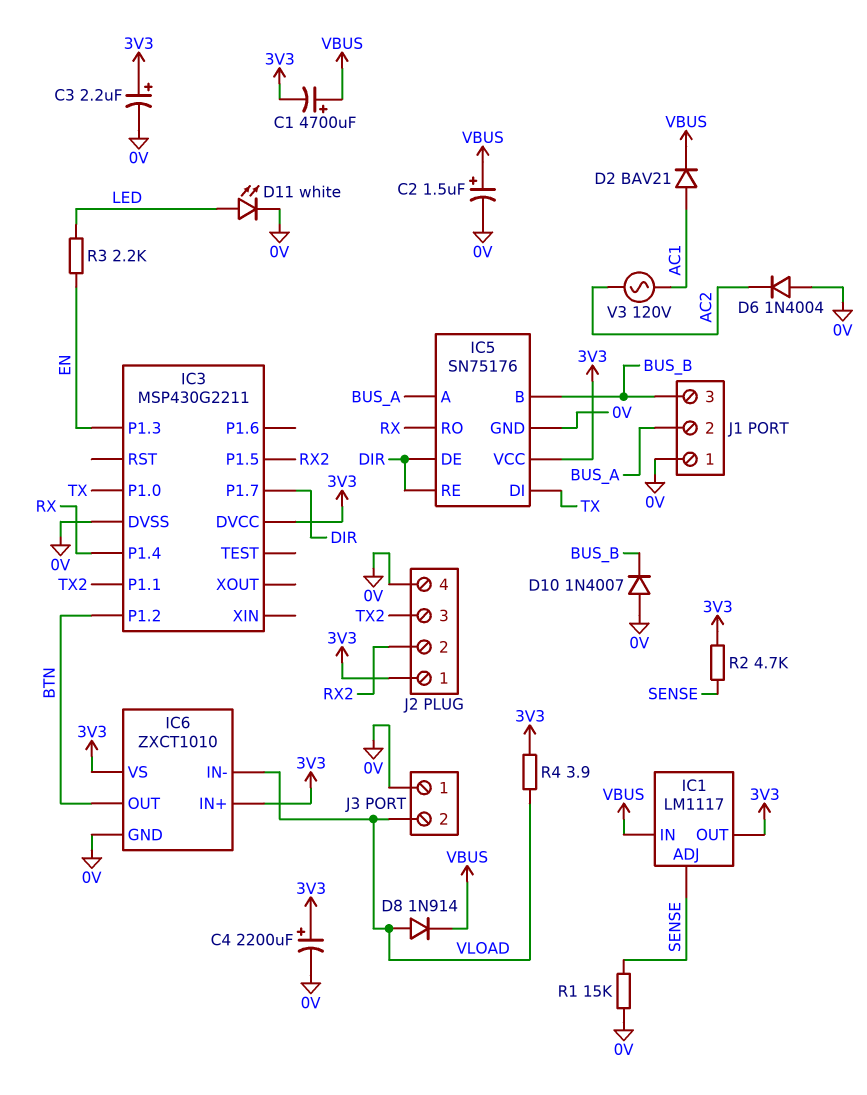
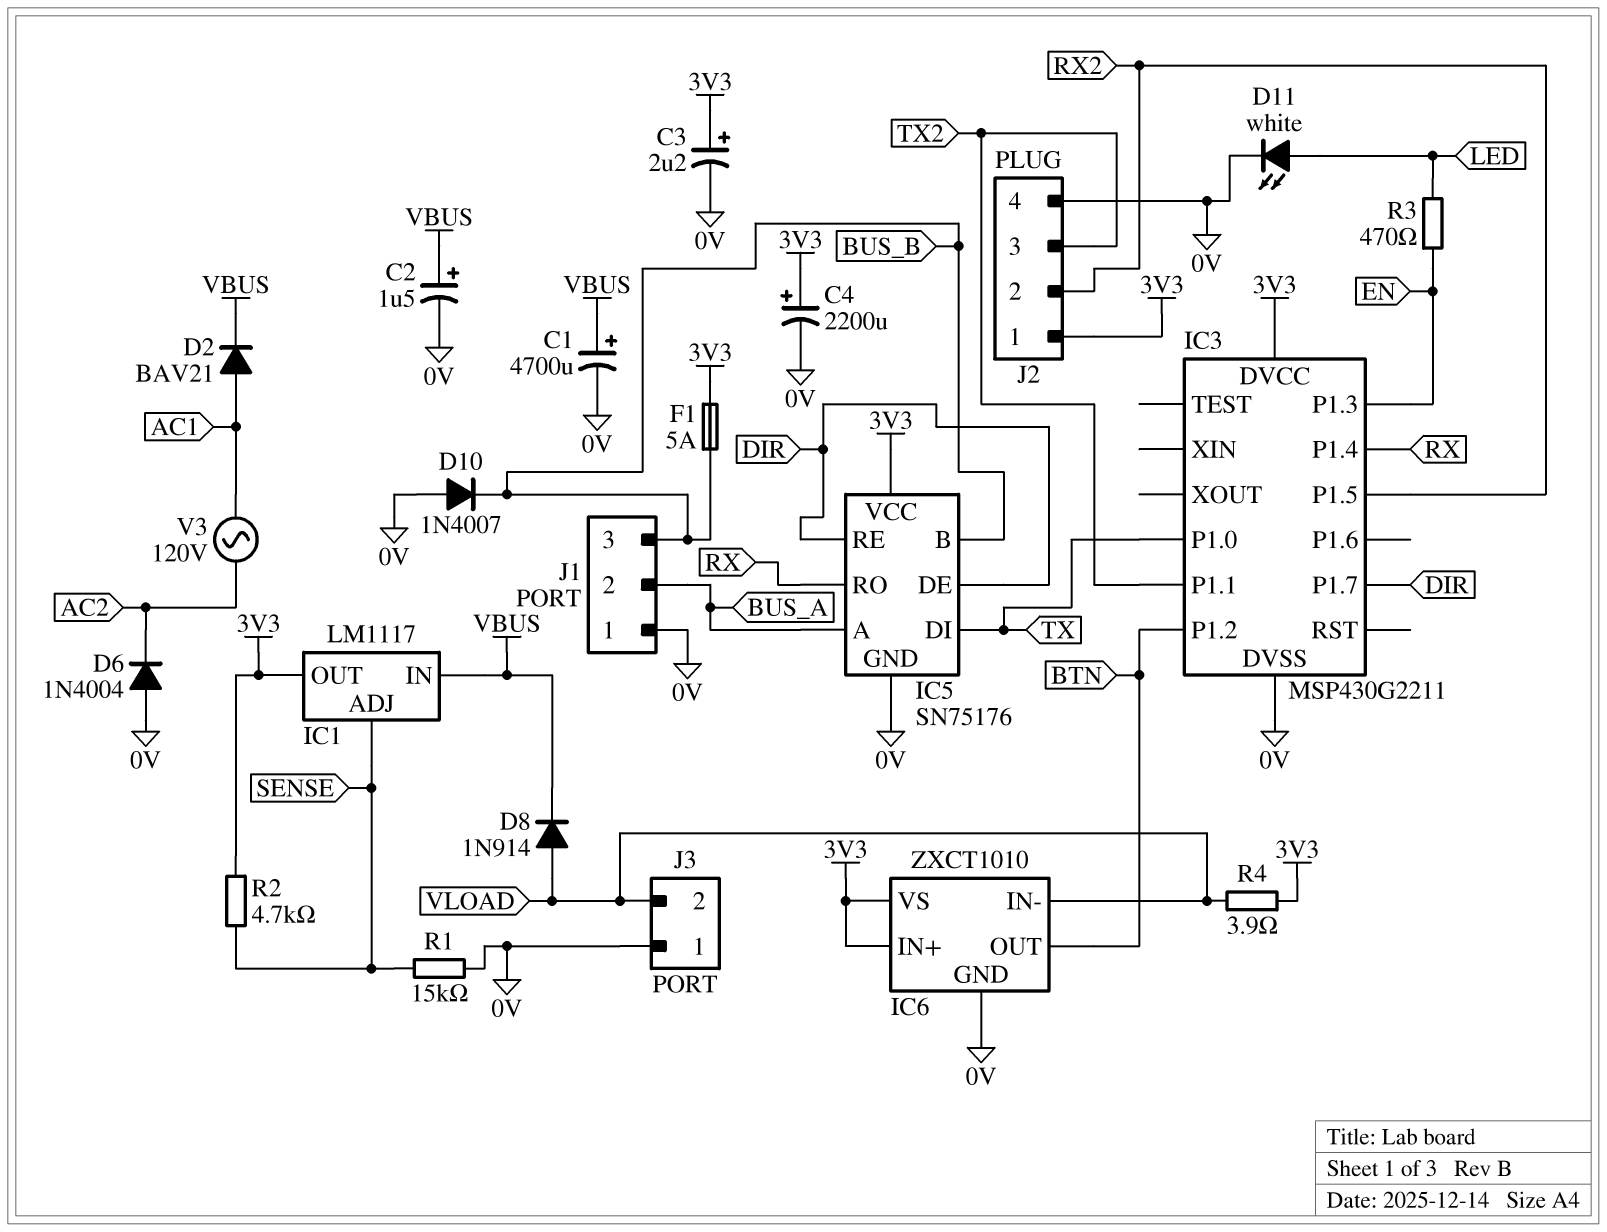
C1: 4700uF (plus VBUS, minus 3V3) -> 4700uF (plus VBUS, minus 0V)
F1: none -> 5A (3V3, BUS_B)
R3: 2.2k (EN, LED) -> 470 (EN, LED)

